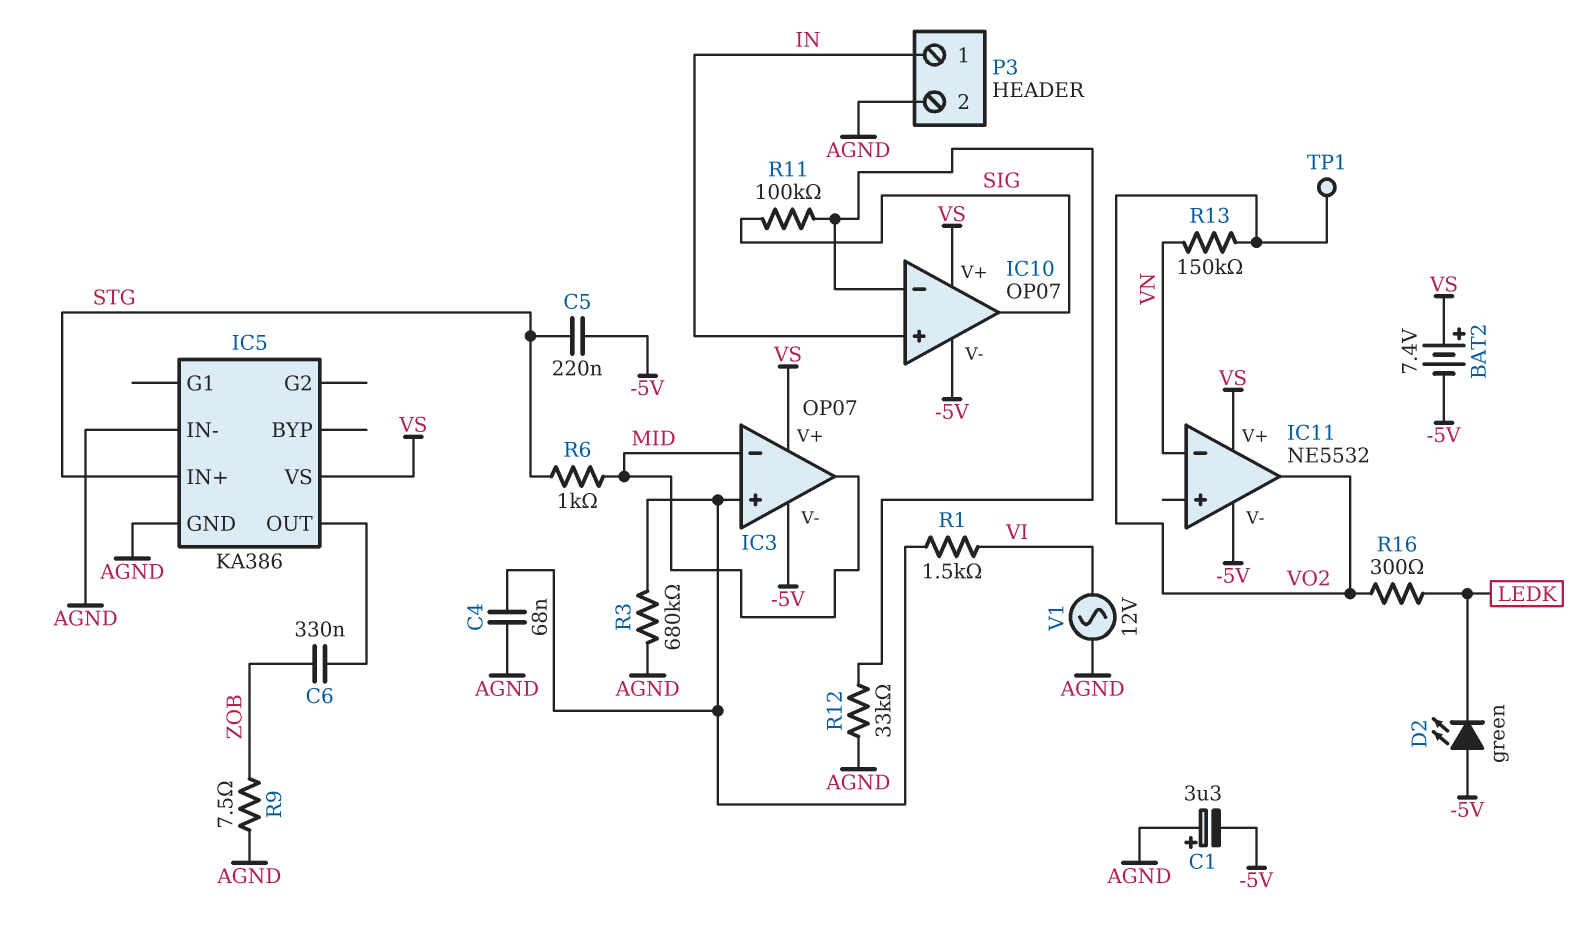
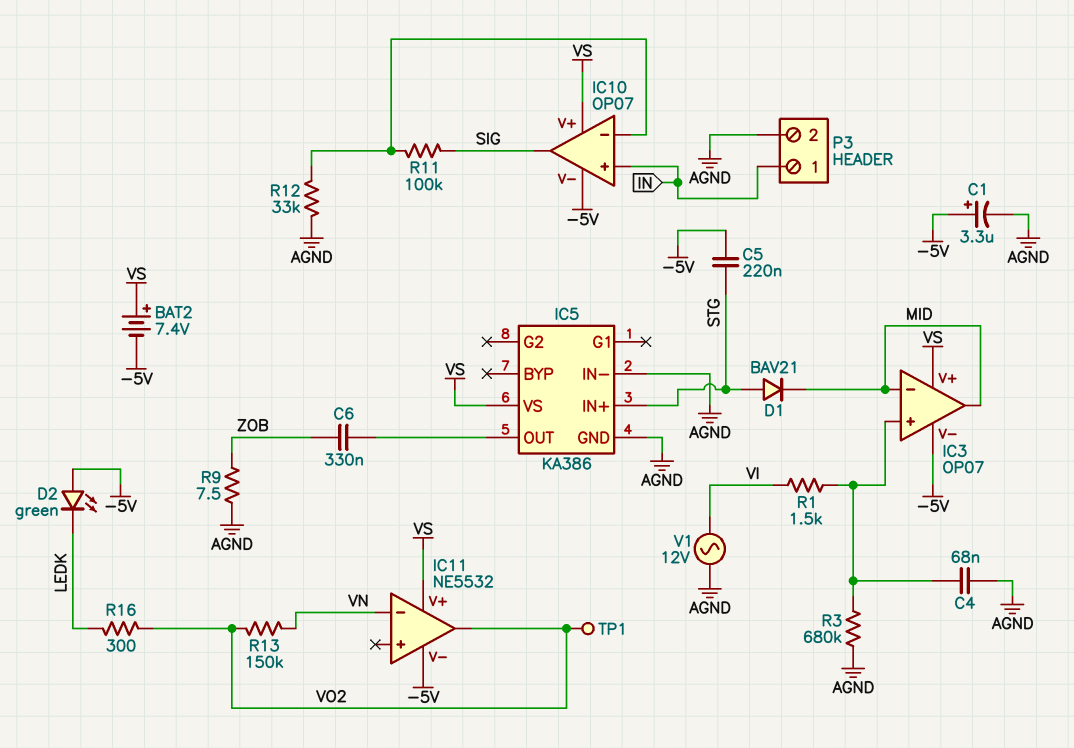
C1: 3.3uF (plus AGND, minus -5V) -> 3.3uF (plus -5V, minus AGND)
D1: none -> diode BAV21 (A STG, K MID)
R6: 1k (MID, STG) -> none

